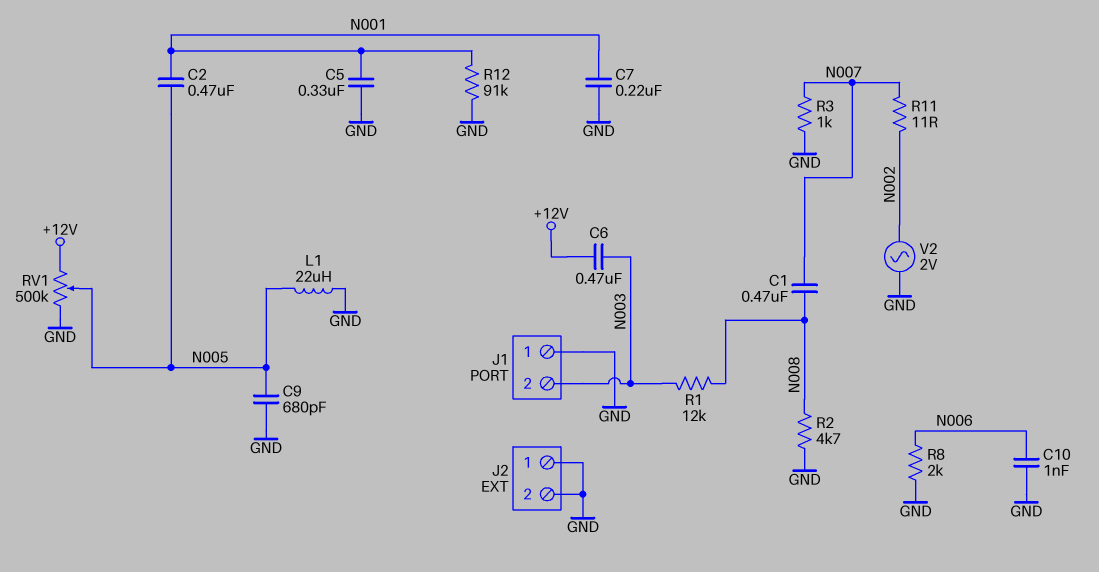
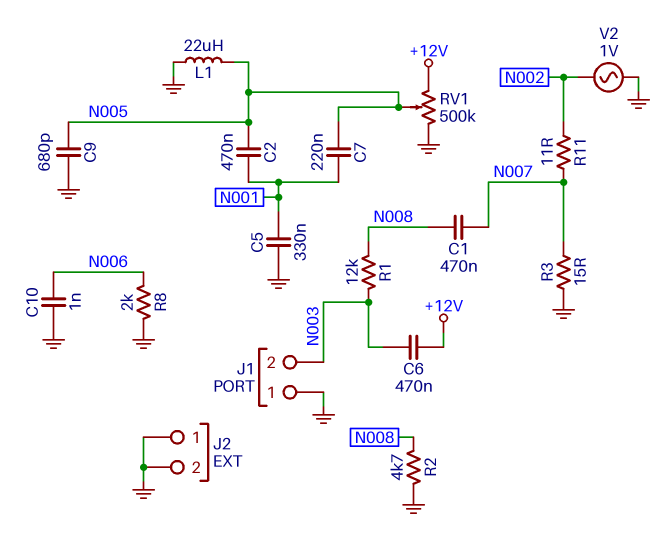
C7: 220nF (GND, N001) -> 220nF (N001, N005)
R3: 1k (GND, N007) -> 15 (GND, N007)
R12: 91k (GND, N001) -> none
V2: AC 2V (GND, N002) -> AC 1V (GND, N002)

